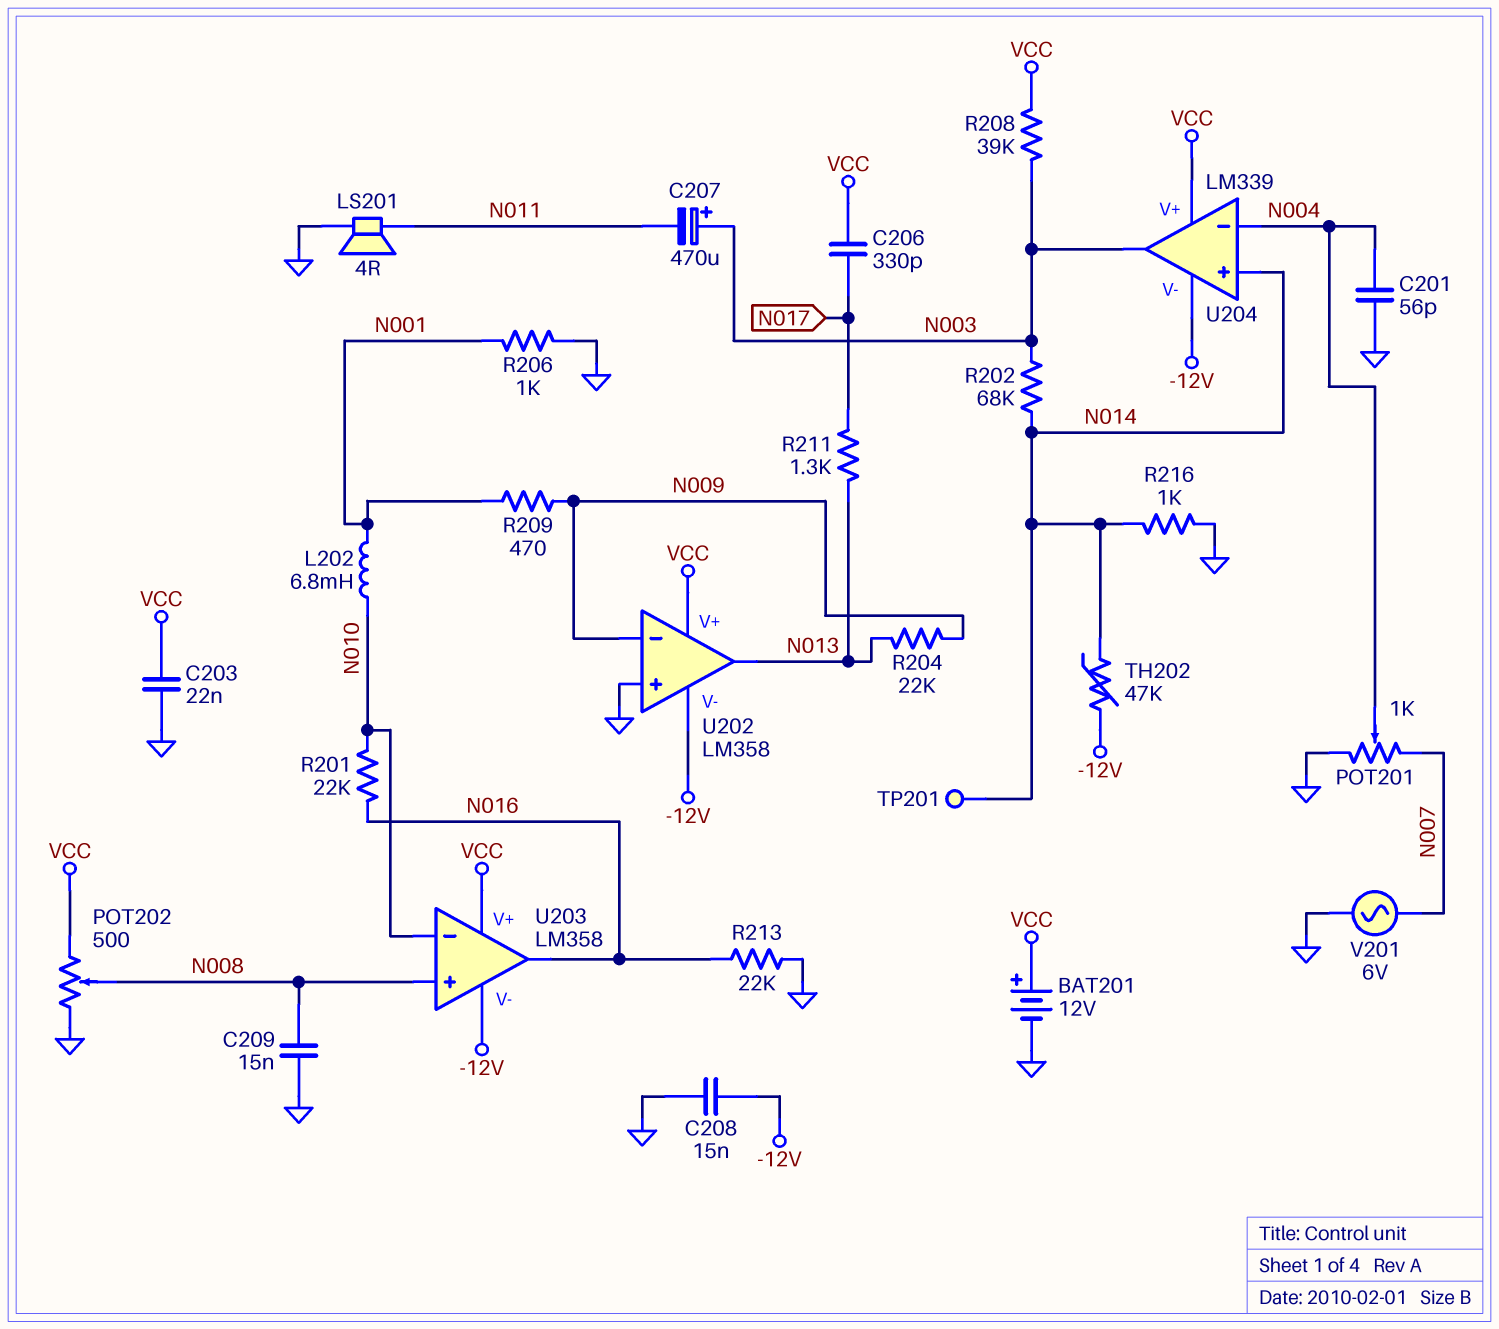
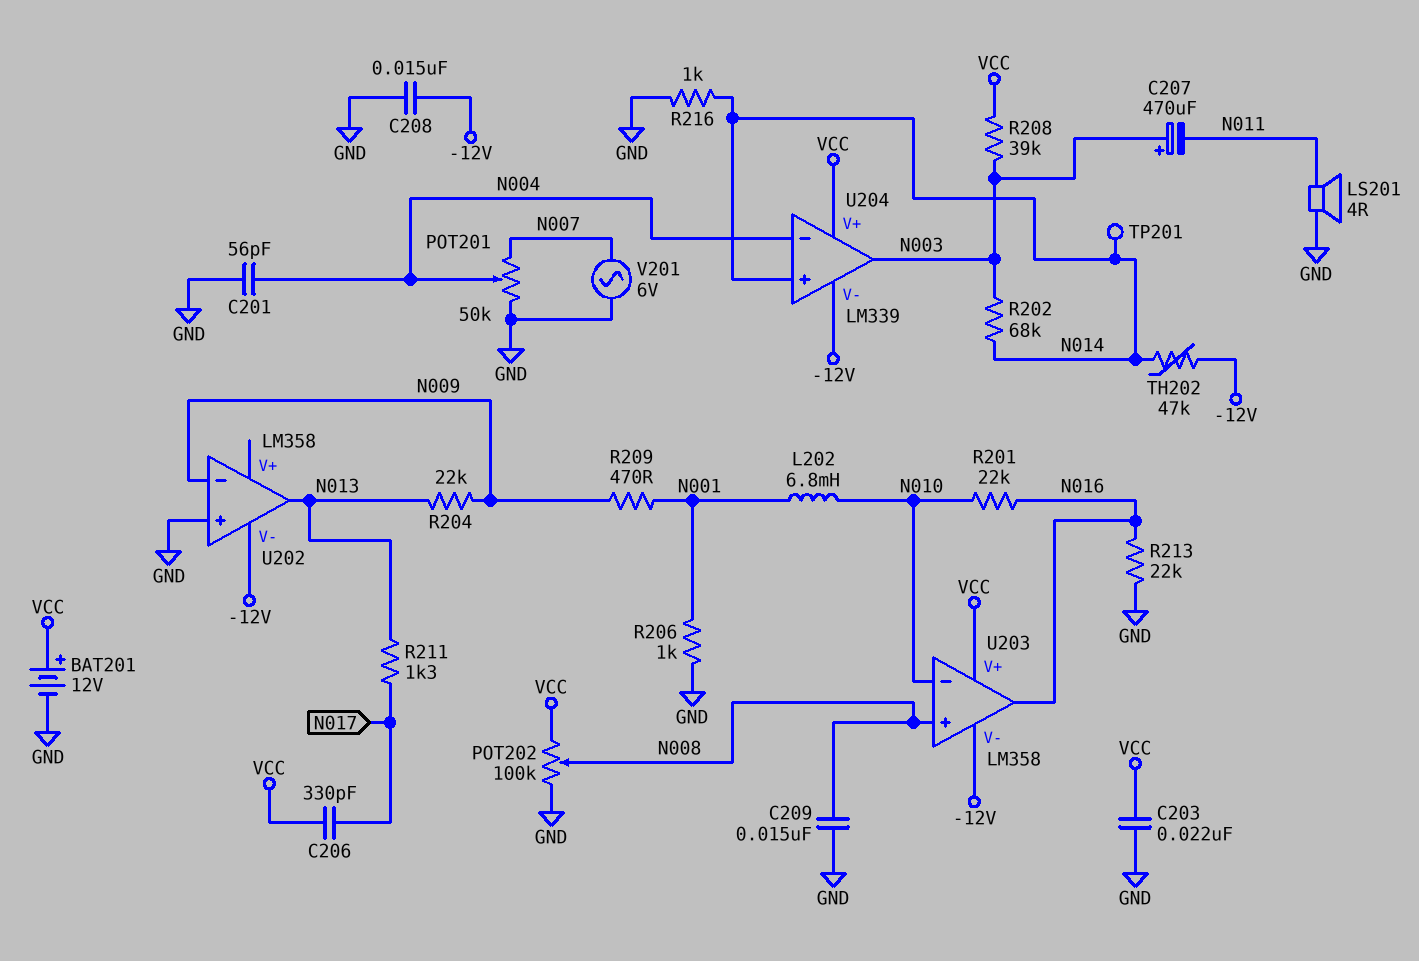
POT201: 1k (GND, N007, wiper N004) -> 50k (GND, N007, wiper N004)
POT202: 500 (GND, VCC, wiper N008) -> 100k (GND, VCC, wiper N008)
U202 pin V+: VCC -> none

